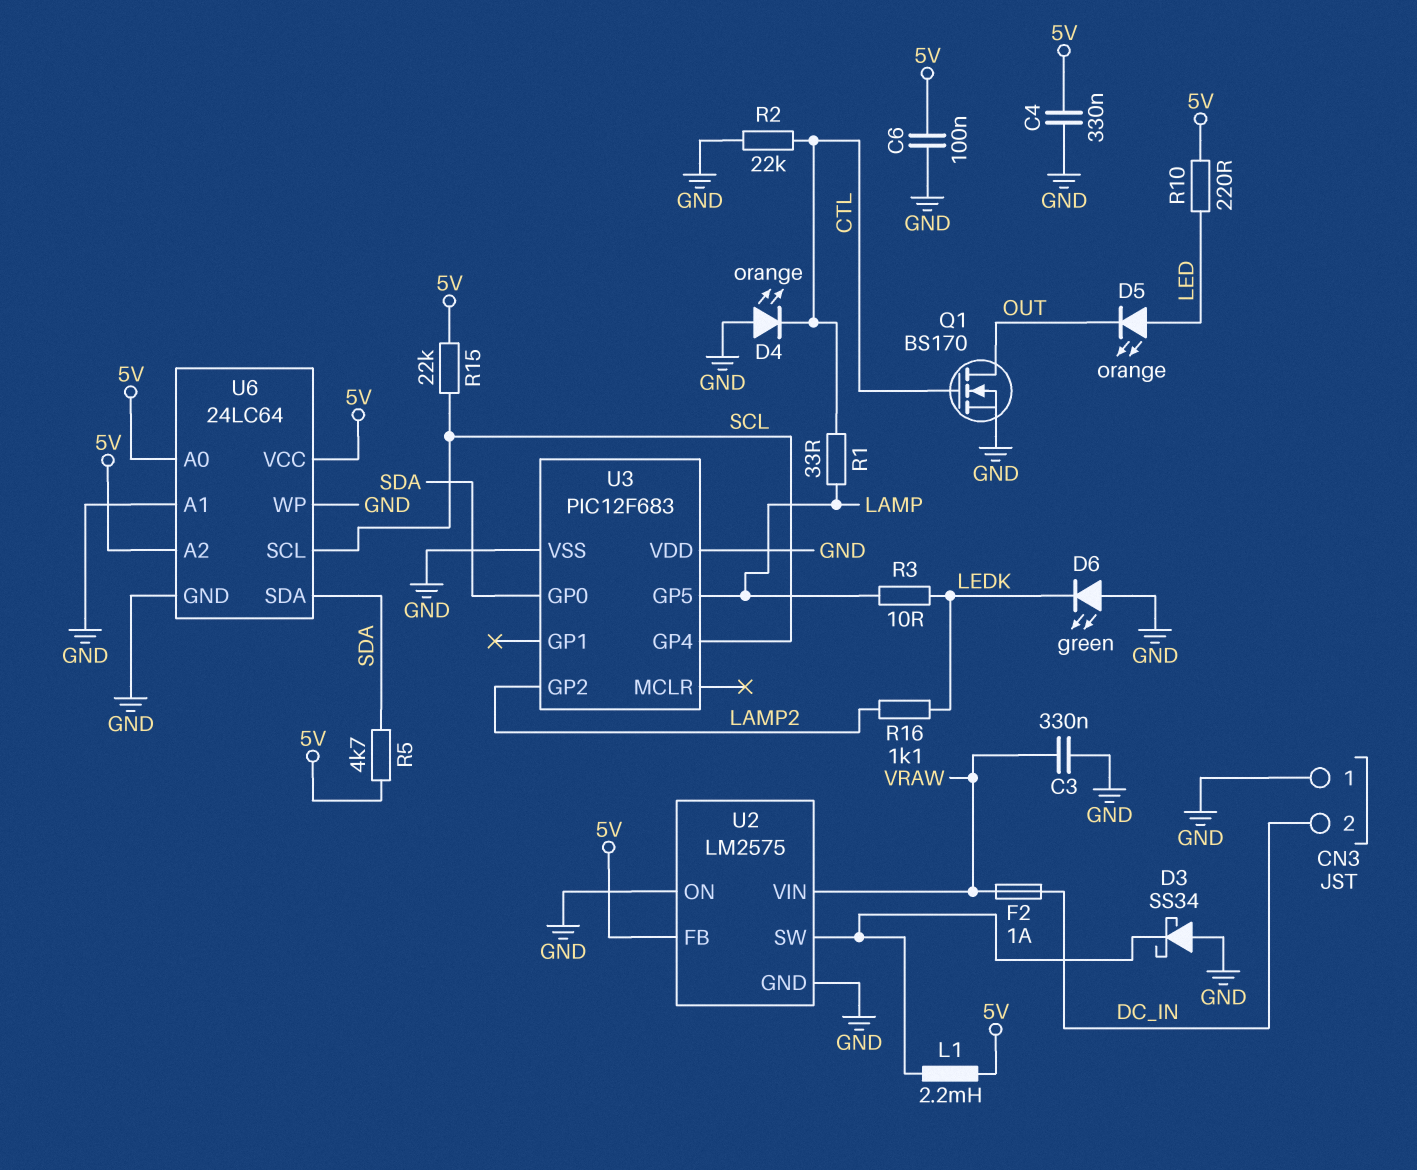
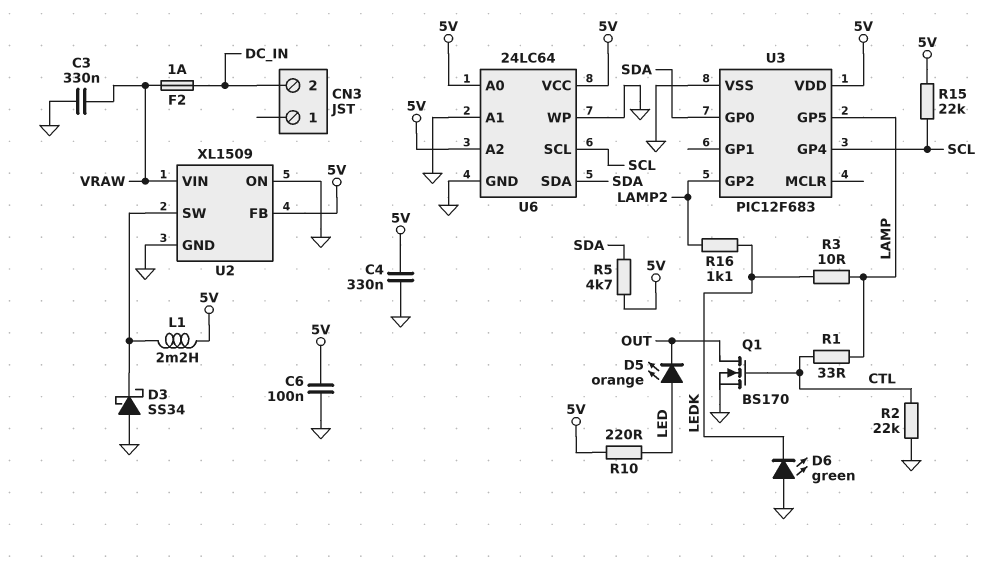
CN3 pin 1: GND -> none
D4: LED orange (A GND, K CTL) -> none
U2: LM2575 -> XL1509
U3 pin VDD: GND -> 5V

